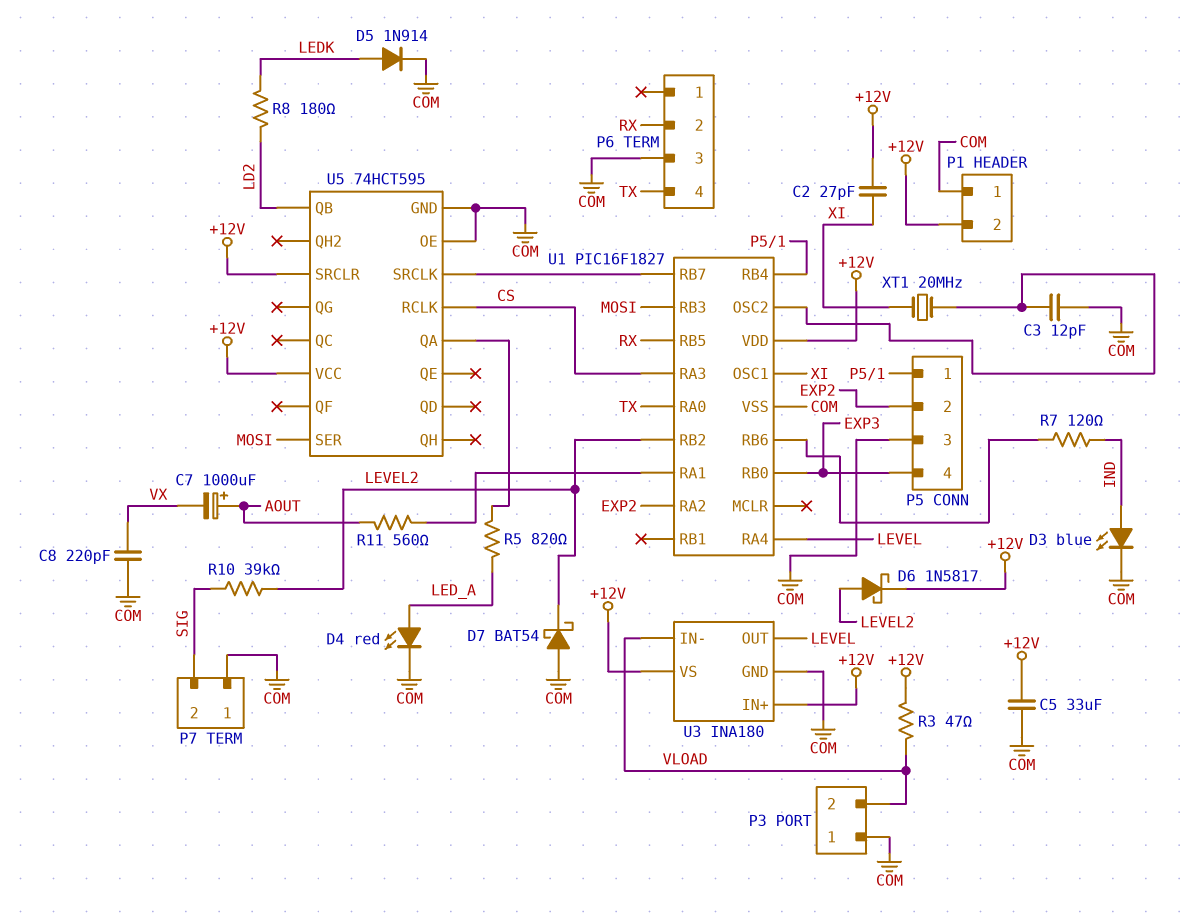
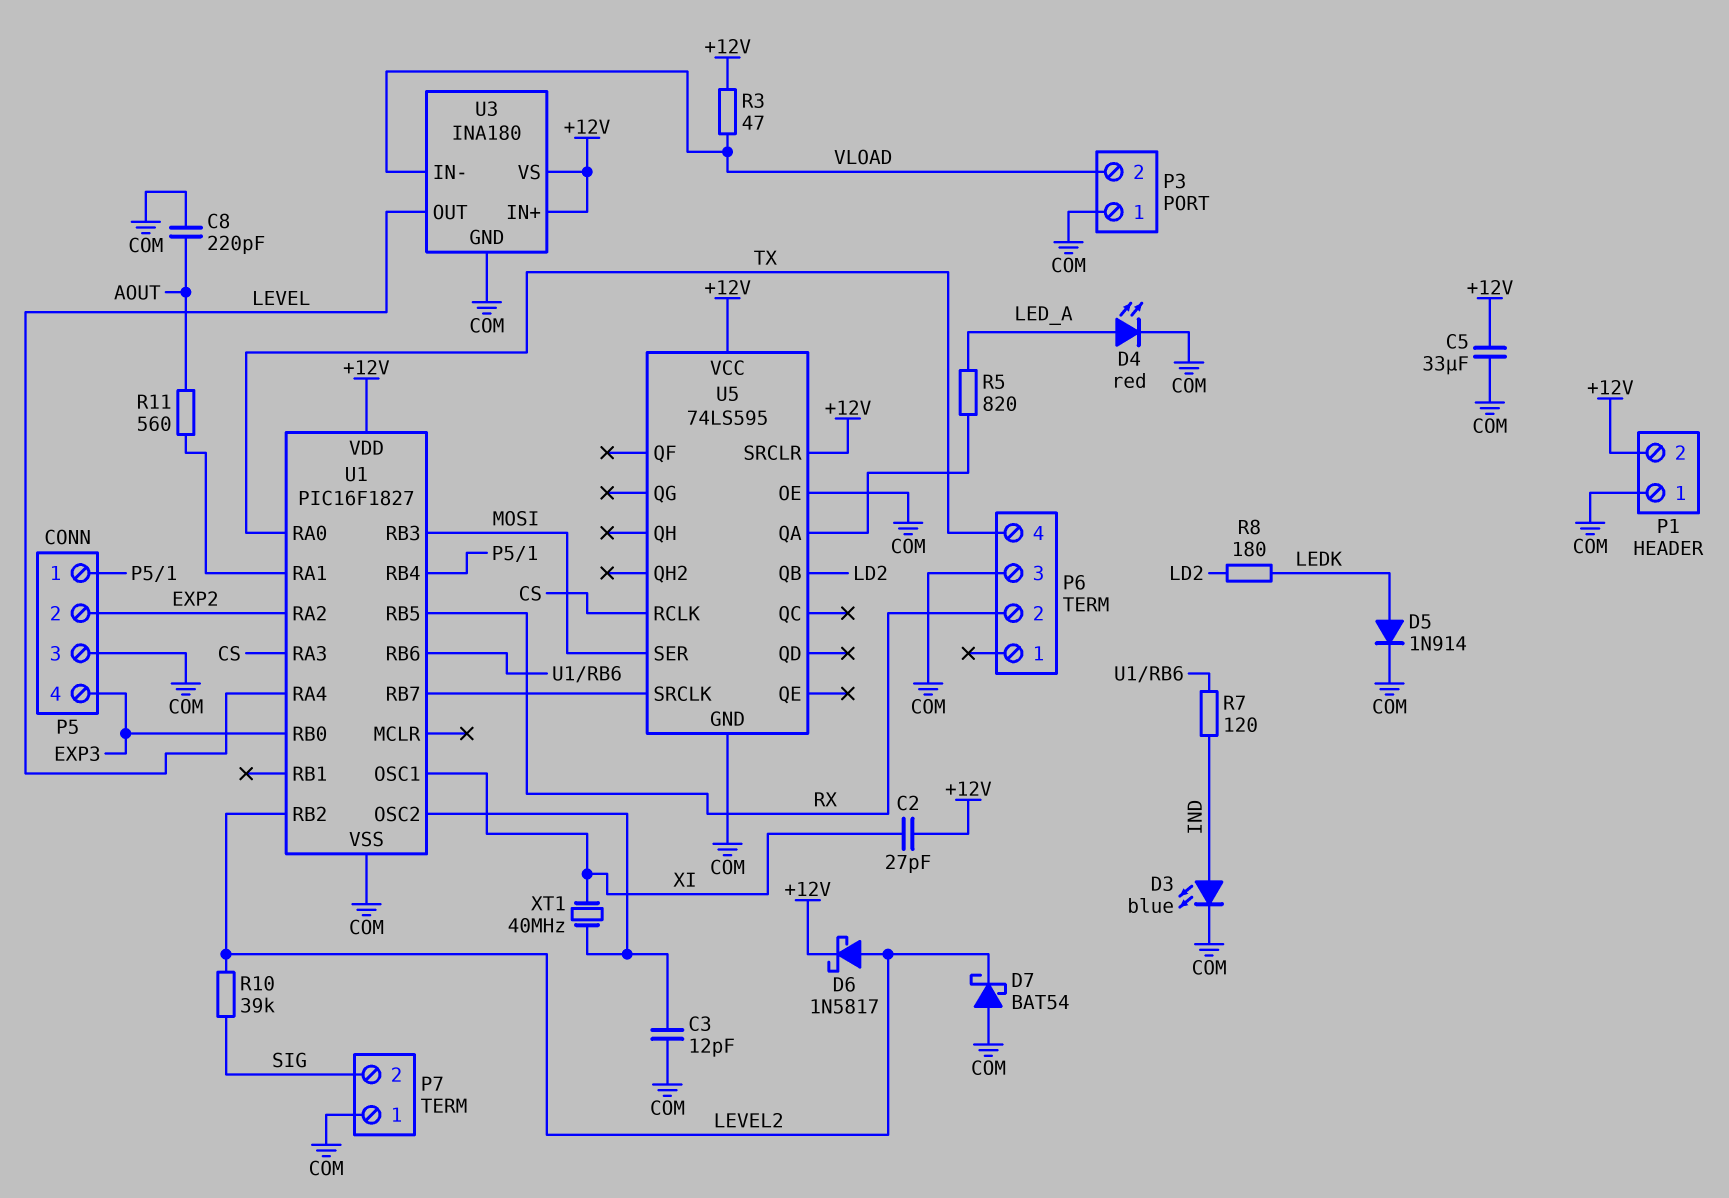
C7: 1000uF (plus AOUT, minus VX) -> none
C8: 220pF (COM, VX) -> 220pF (AOUT, COM)
U5: 74HCT595 -> 74LS595
XT1: 20MHz (U1/OSC2, XI) -> 40MHz (U1/OSC2, XI)

